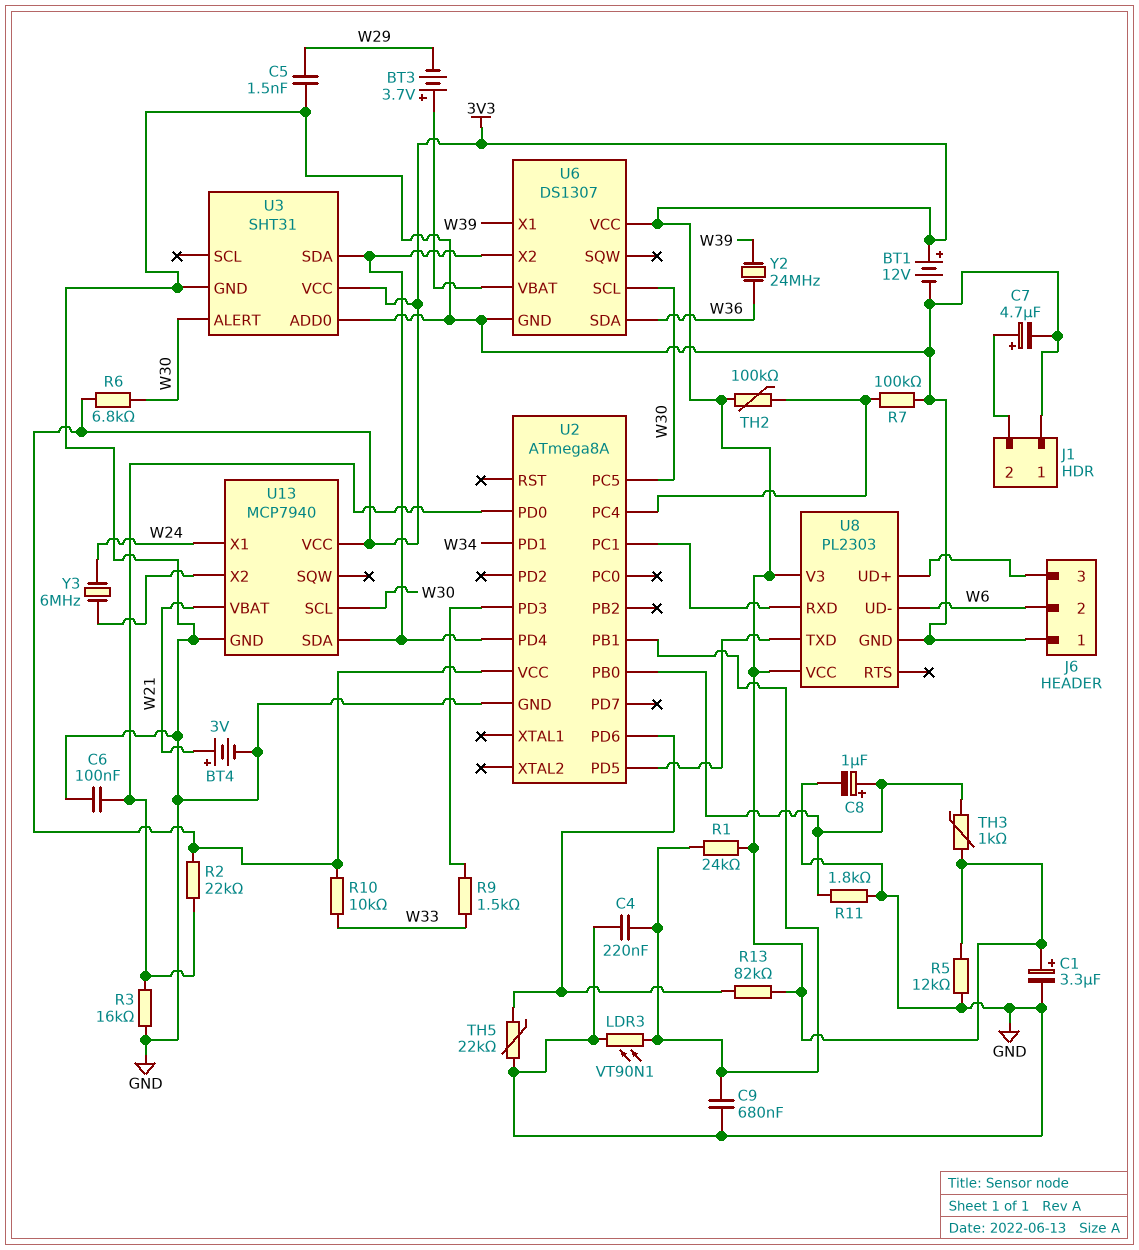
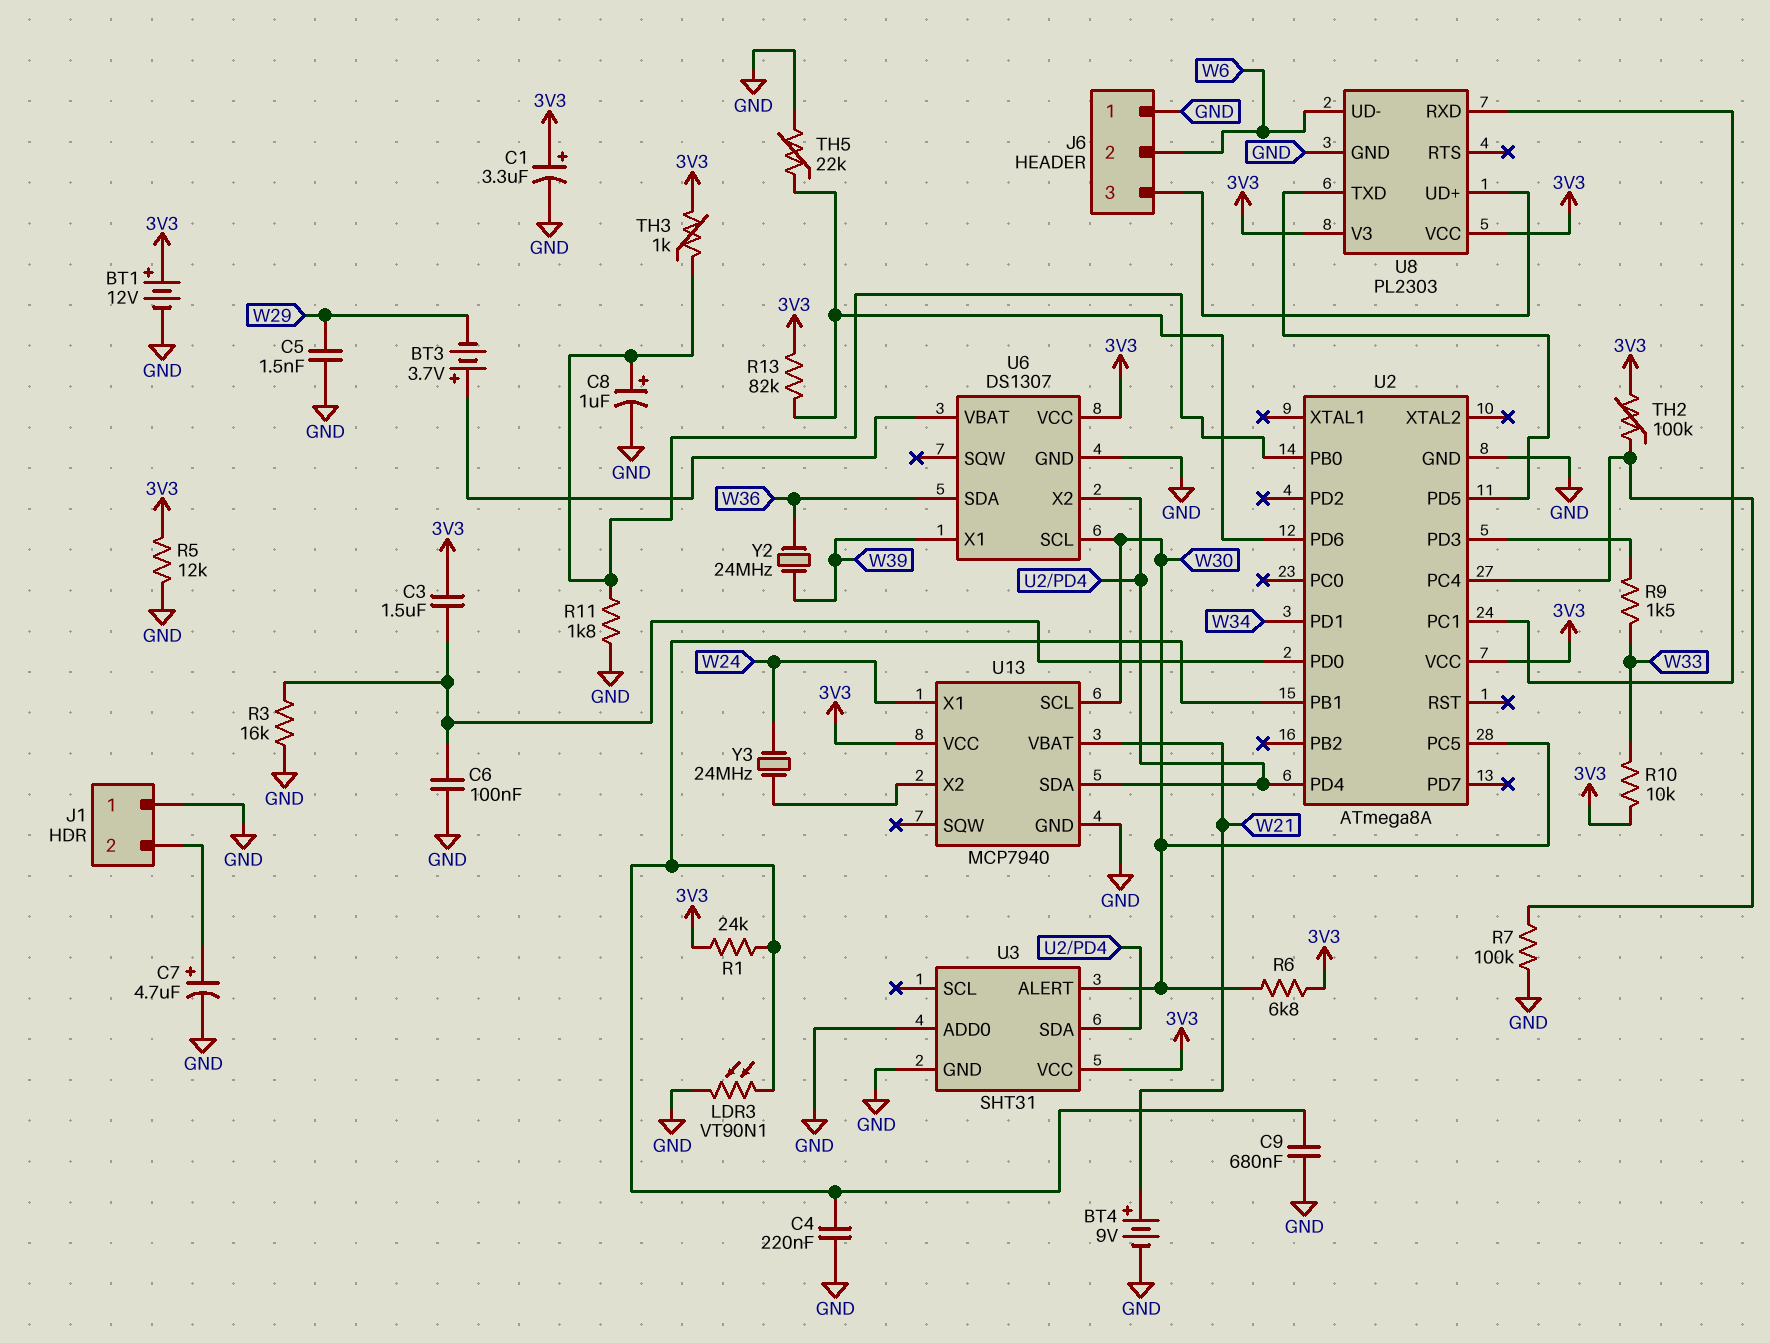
BT4: 3V (plus W21, minus GND) -> 9V (plus W21, minus GND)
C3: none -> 1.5uF (3V3, U2/PD0)
R2: 22k (3V3, U2/PD0) -> none
Y3: 6MHz (U13/X2, W24) -> 24MHz (U13/X2, W24)

